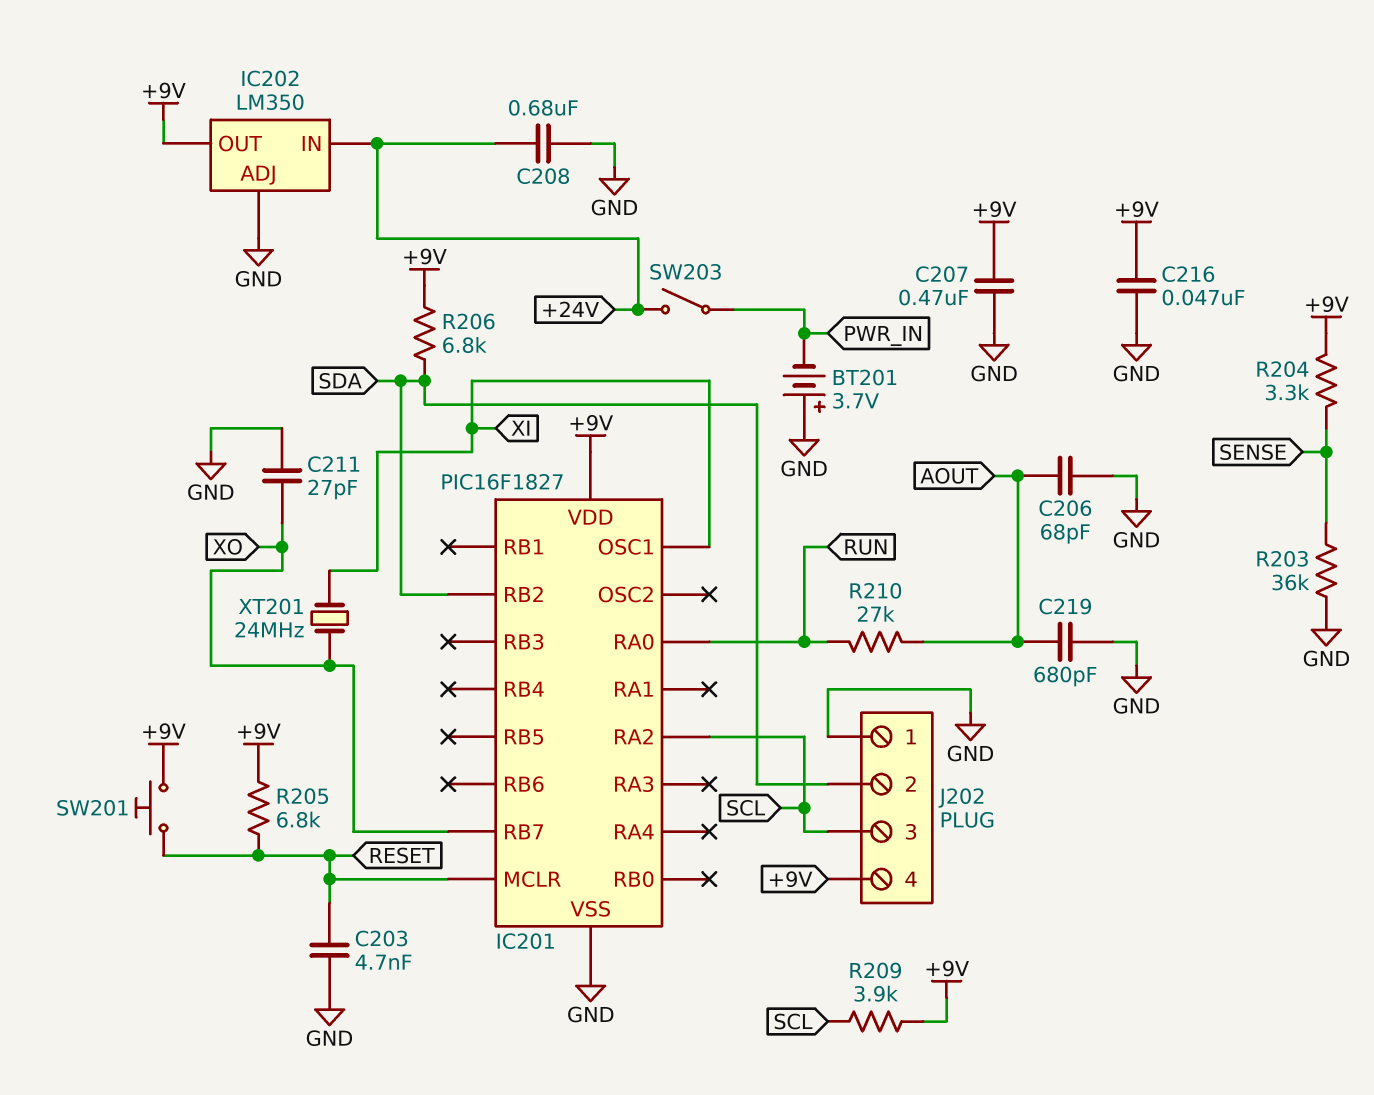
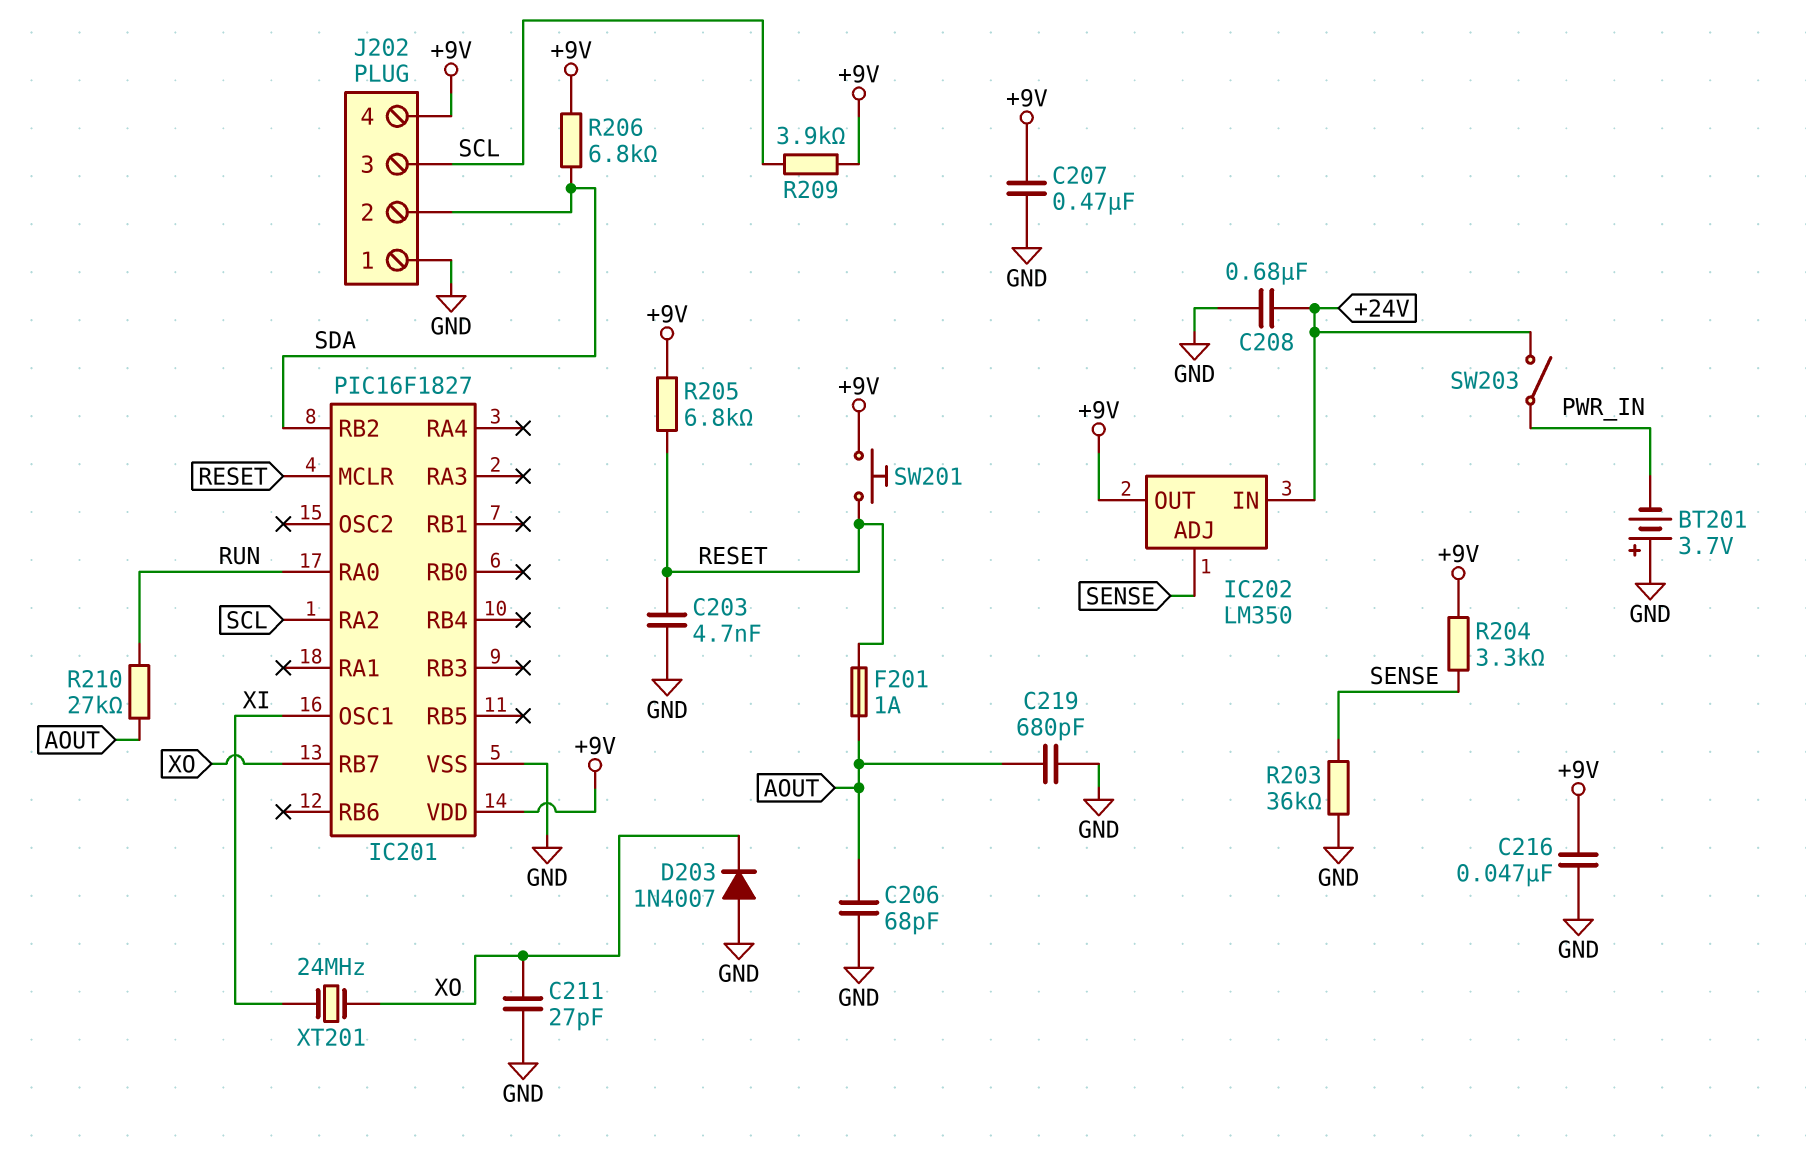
D203: none -> diode 1N4007 (A GND, K XO)
F201: none -> 1A (AOUT, RESET)
IC202 pin ADJ: GND -> SENSE

